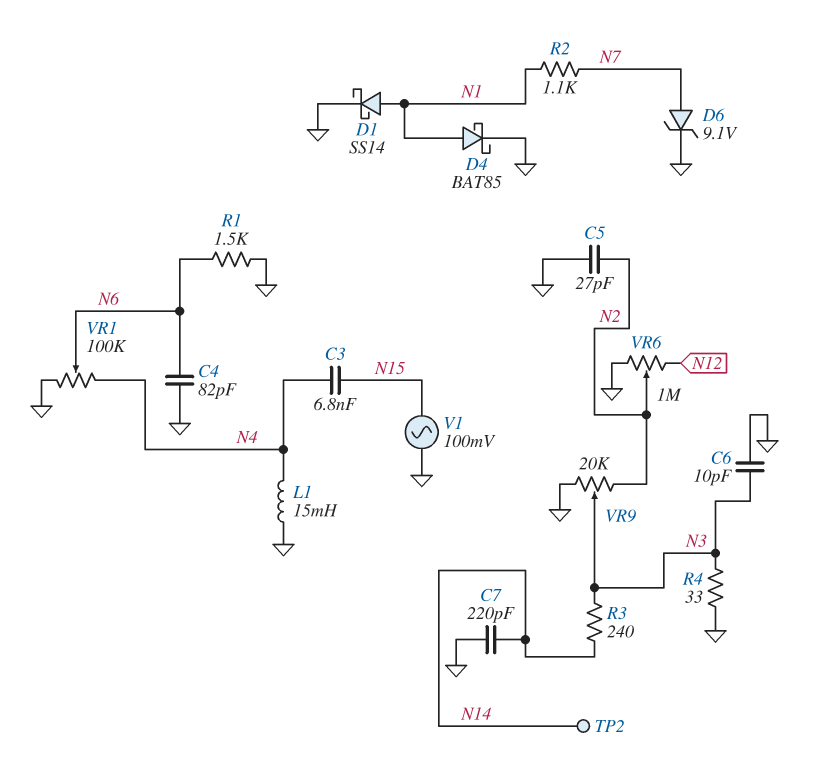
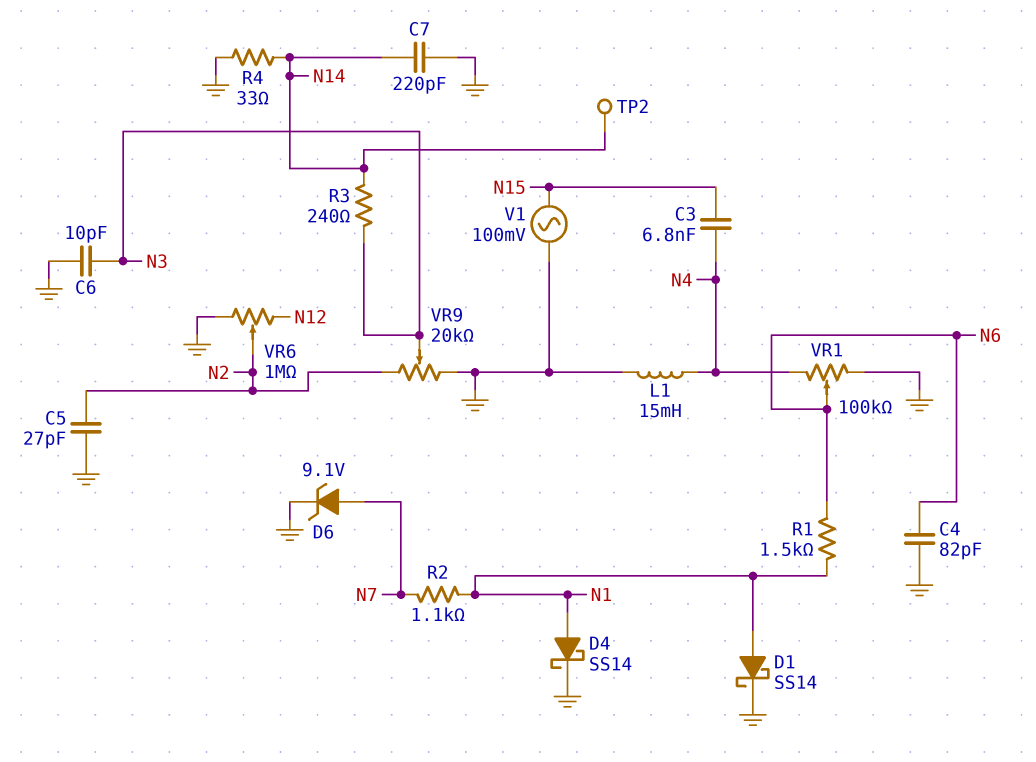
D4: schottky BAT85 (A N1, K GND) -> schottky SS14 (A N1, K GND)
R1: 1.5k (GND, N6) -> 1.5k (N1, N6)
R4: 33 (GND, N3) -> 33 (GND, N14)

